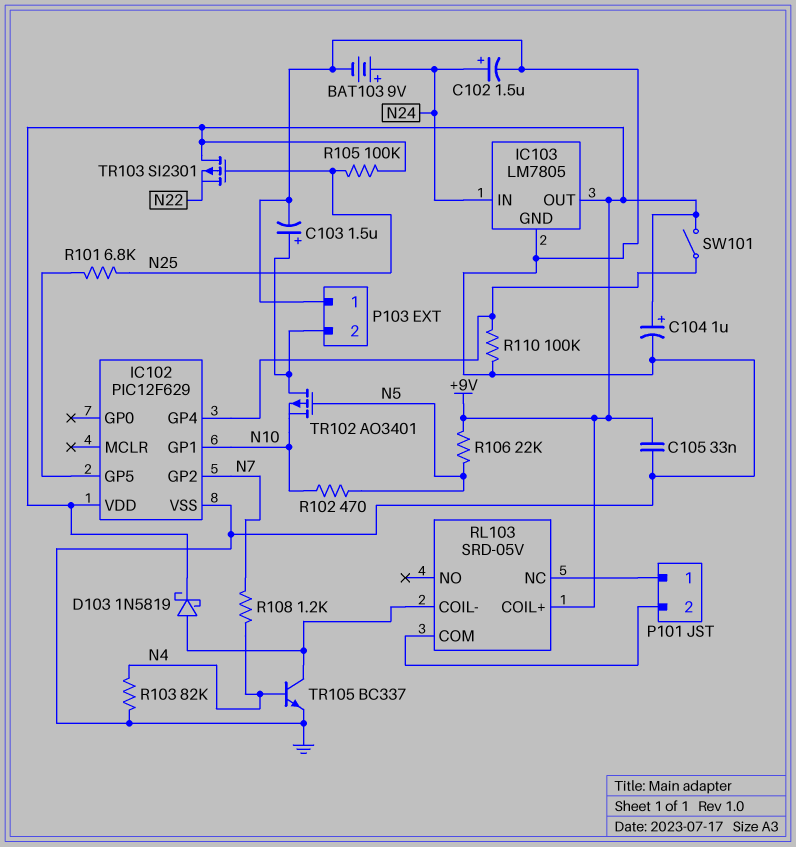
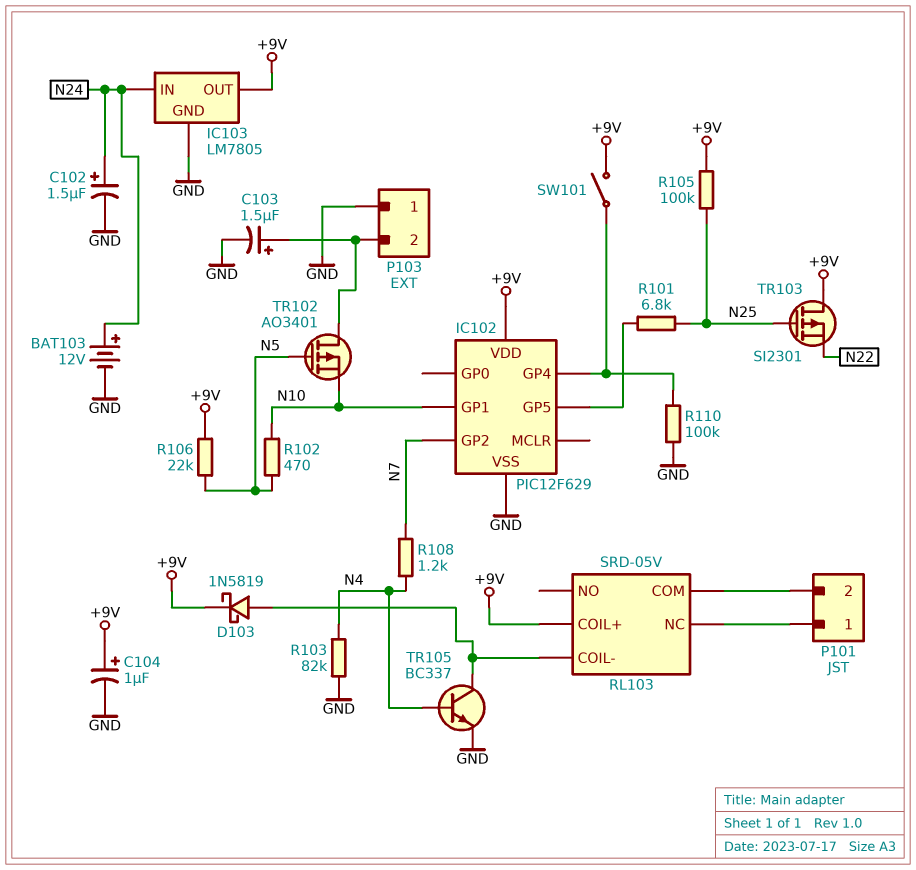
BAT103: 9V (plus N24, minus GND) -> 12V (plus N24, minus GND)
C105: 33nF (+9V, GND) -> none

